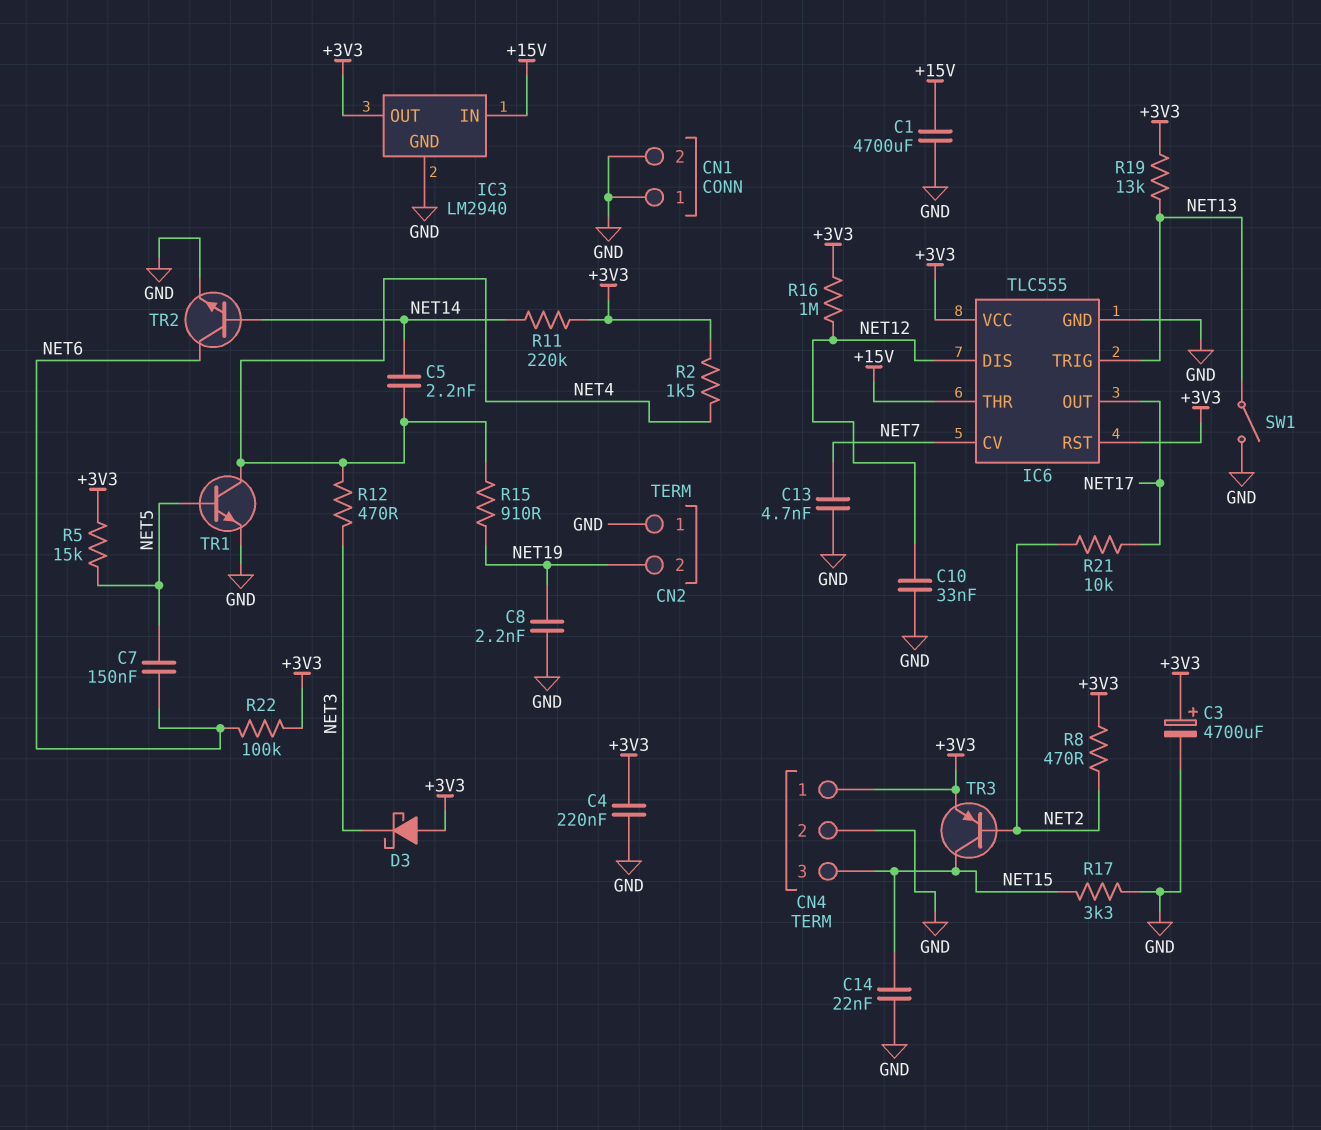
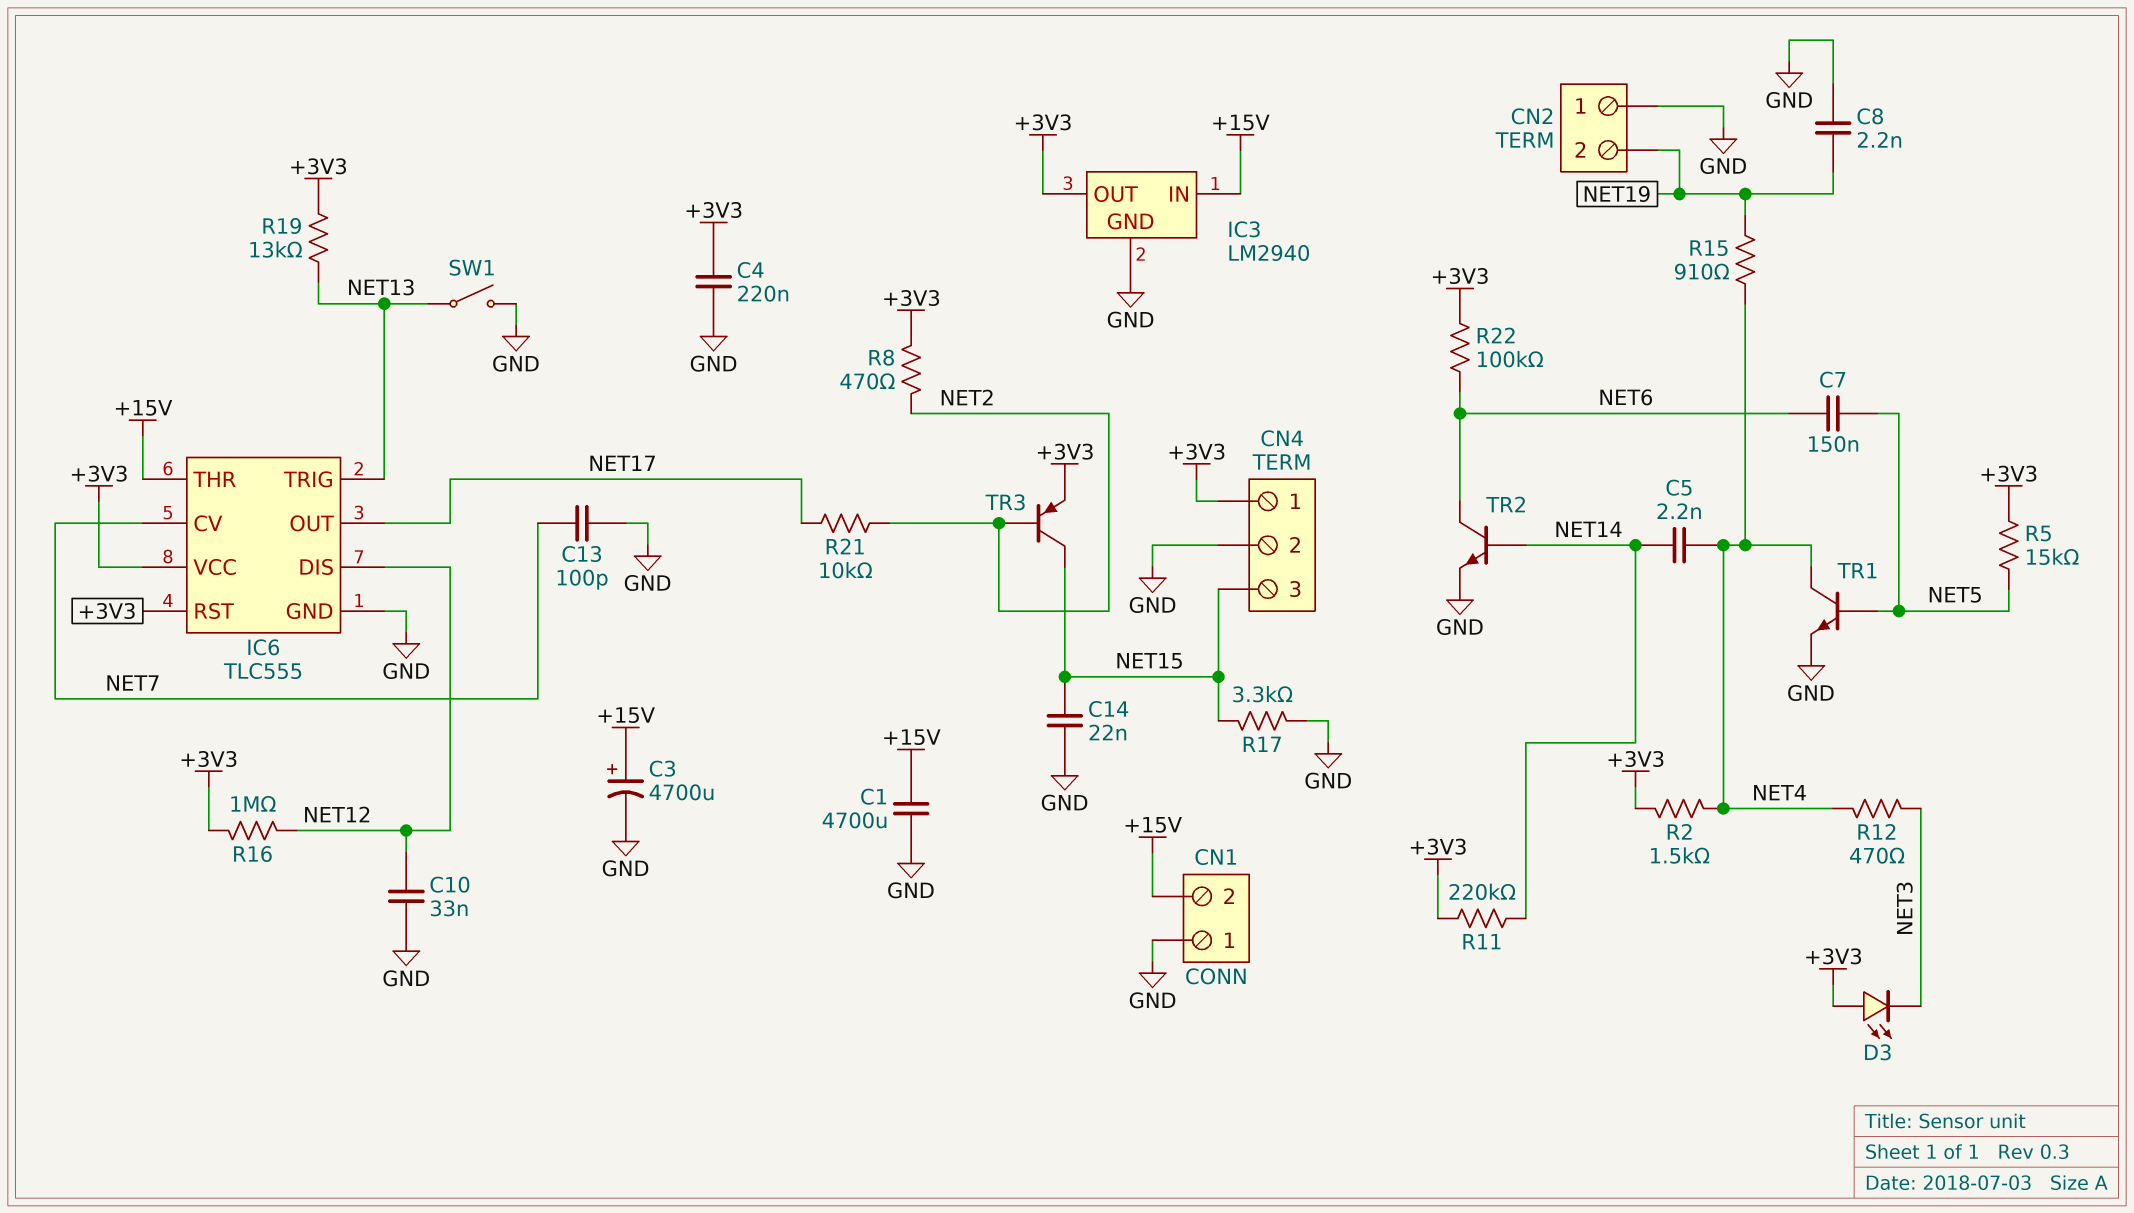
C3: 4700uF (plus +3V3, minus GND) -> 4700uF (plus +15V, minus GND)
C13: 4.7nF (GND, NET7) -> 100pF (GND, NET7)
CN1 pin 2: GND -> +15V
D3: schottky (A +3V3, K NET3) -> LED (A +3V3, K NET3)

